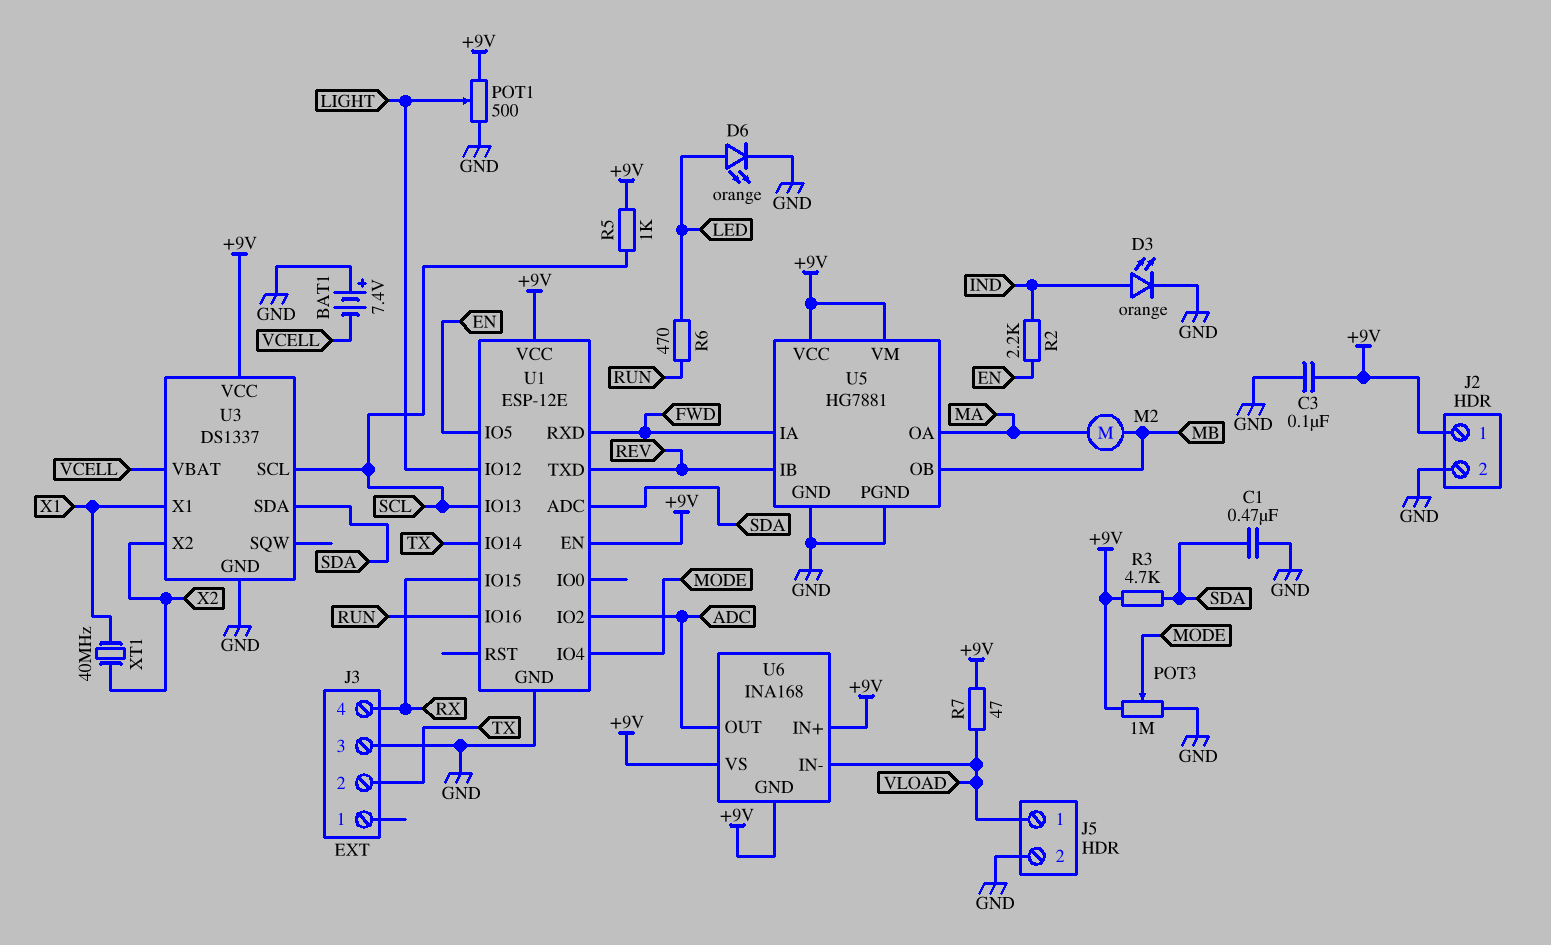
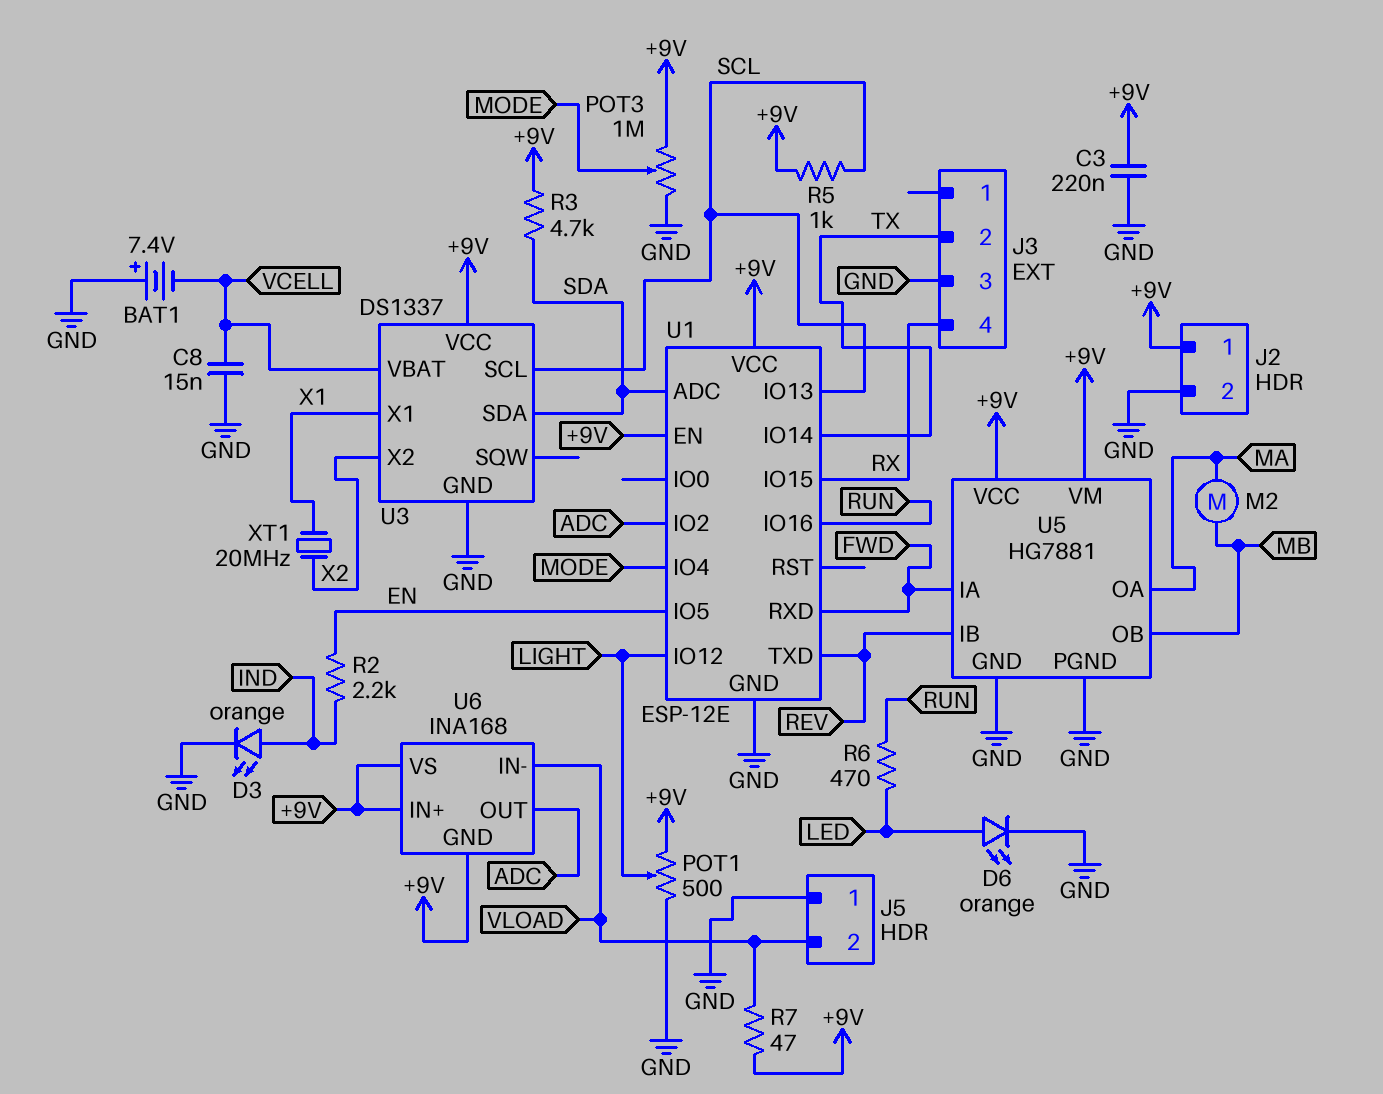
C1: 470nF (GND, SDA) -> none
C3: 100nF (+9V, GND) -> 220nF (+9V, GND)
C8: none -> 15nF (GND, VCELL)
J5 pin 1: VLOAD -> GND
J5 pin 2: GND -> VLOAD
XT1: 40MHz (X1, X2) -> 20MHz (X1, X2)

